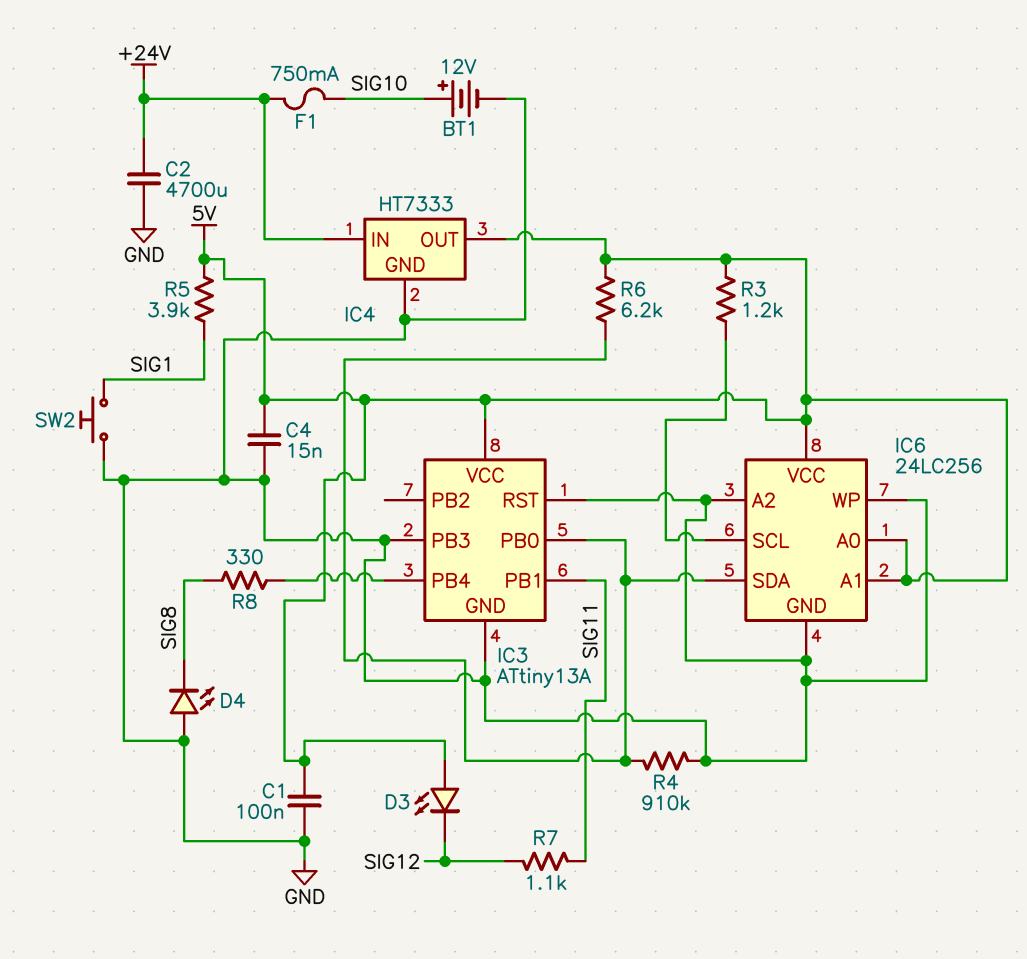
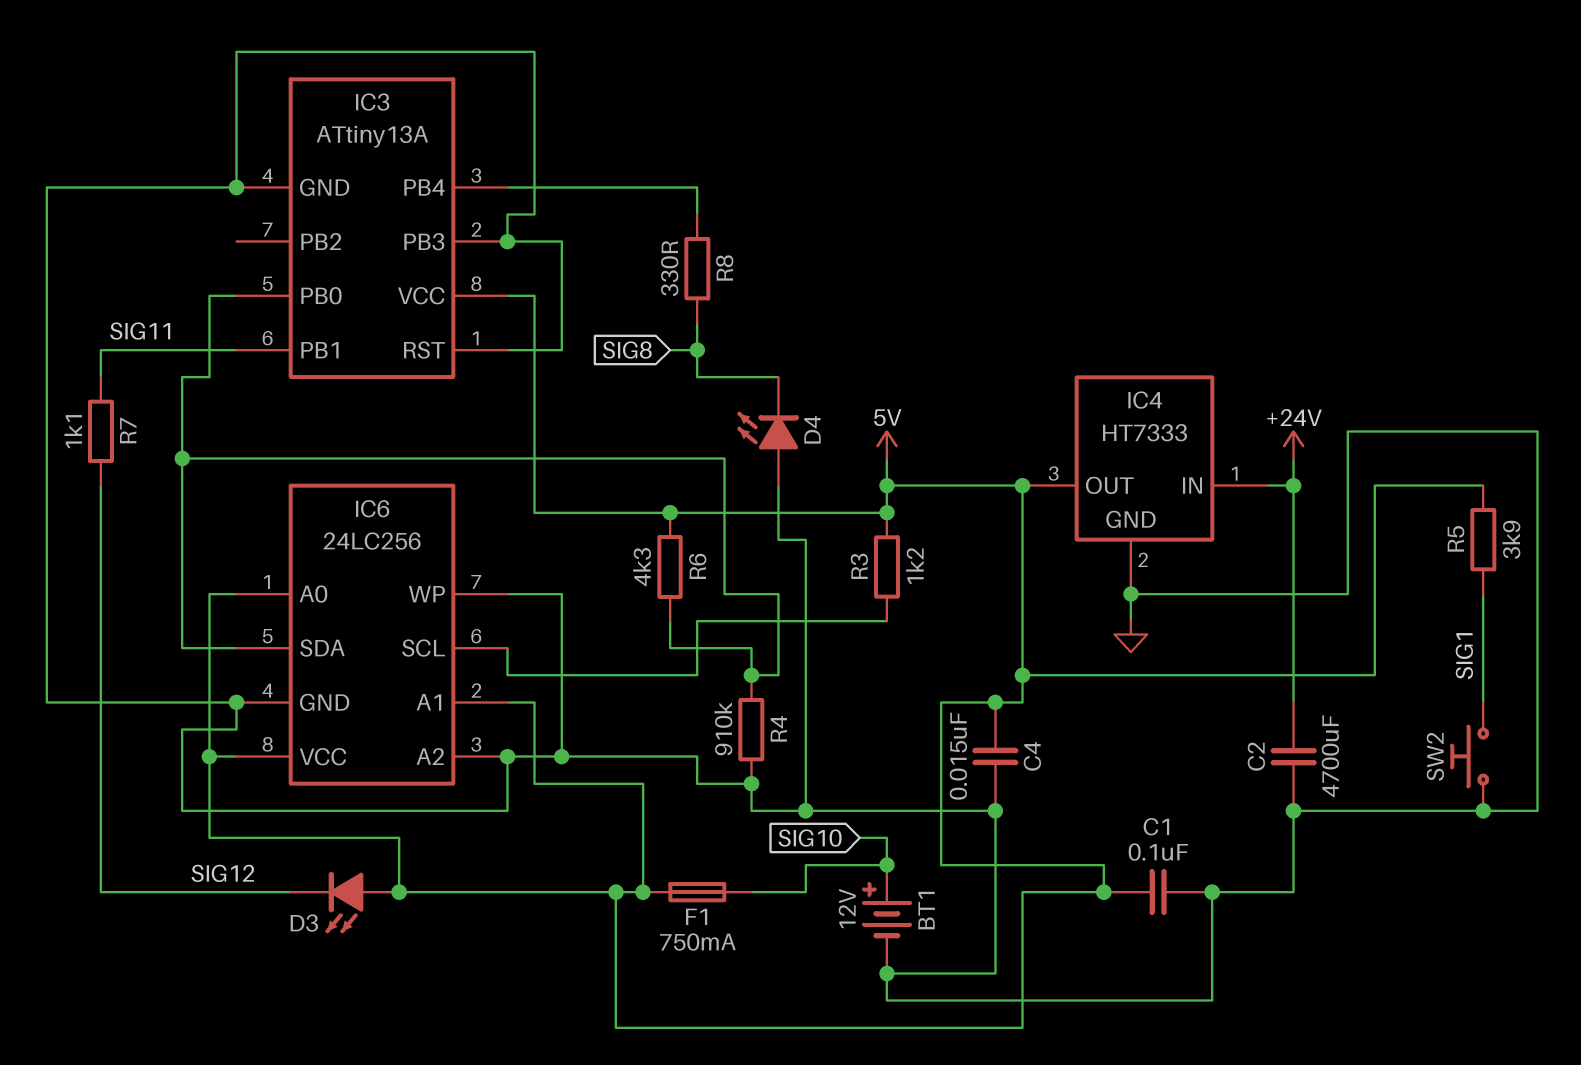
F1: 750mA (+24V, SIG10) -> 750mA (5V, SIG10)
R6: 6.2k (5V, IC3/PB0) -> 4.3k (5V, IC3/PB0)

